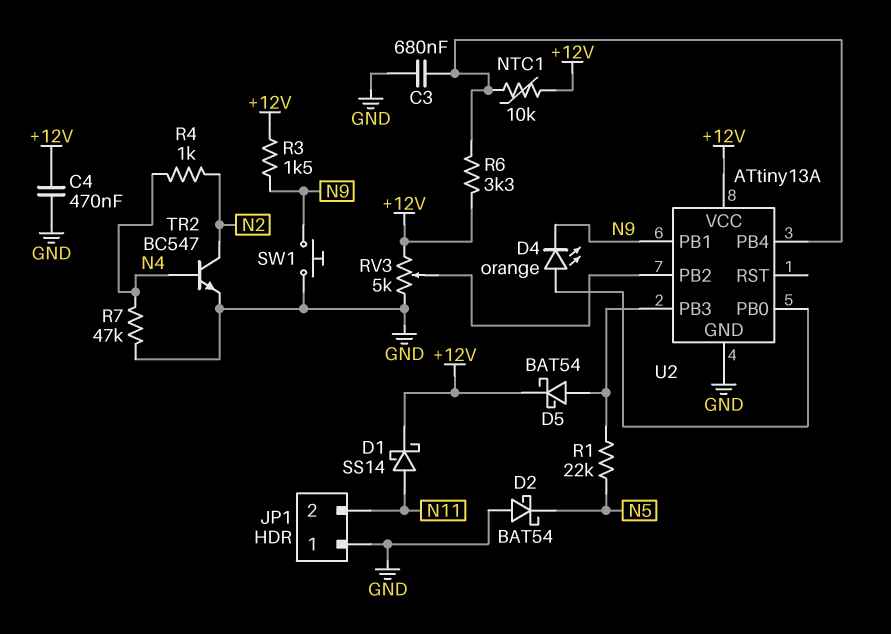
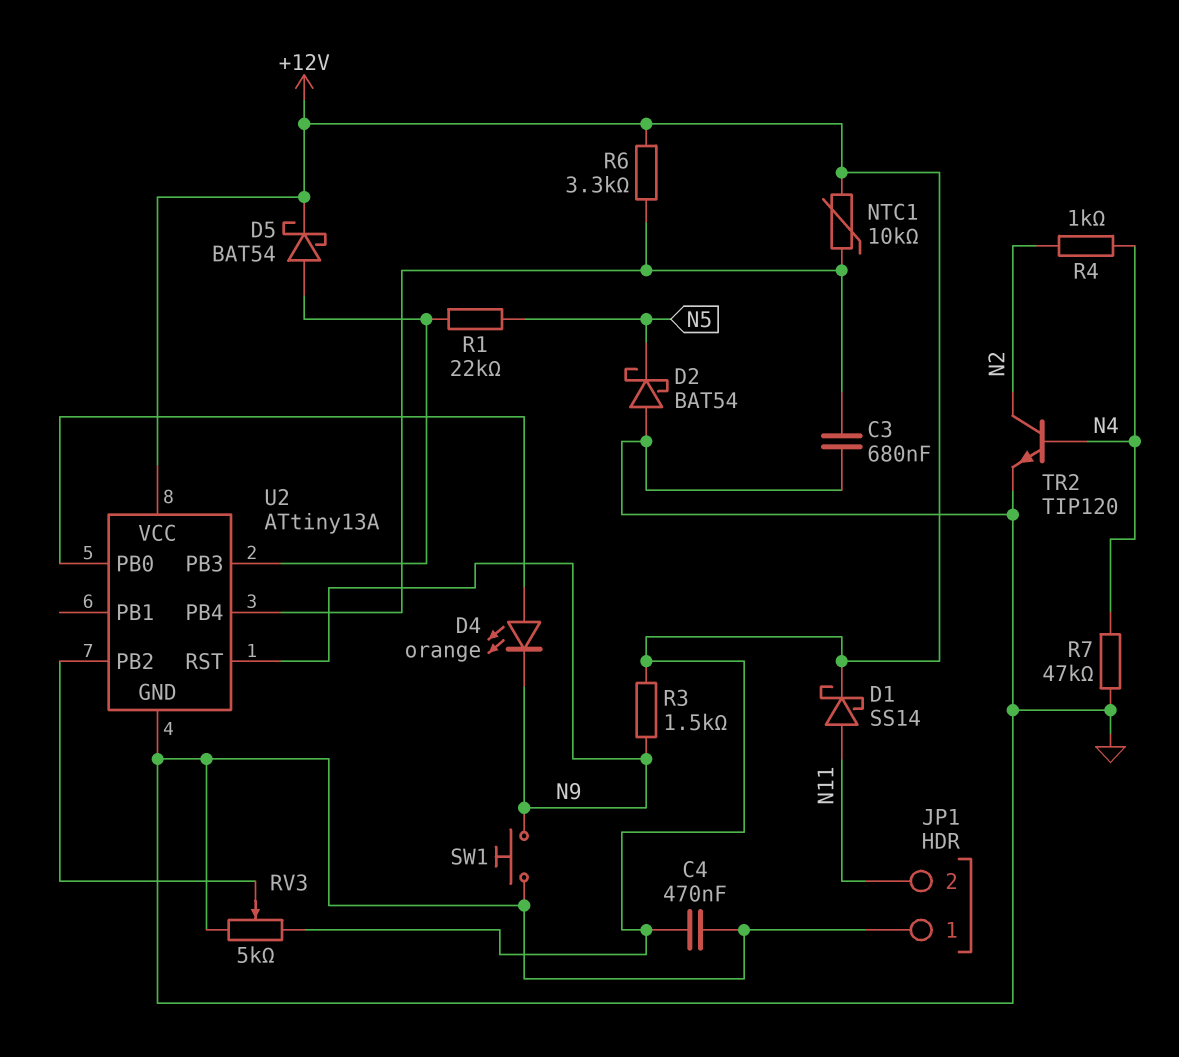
TR2: NPN BC547 (B N4, C N2, E GND) -> NPN TIP120 (B N4, C N2, E GND)
U2 pin PB1: N9 -> none
U2 pin RST: none -> N9

